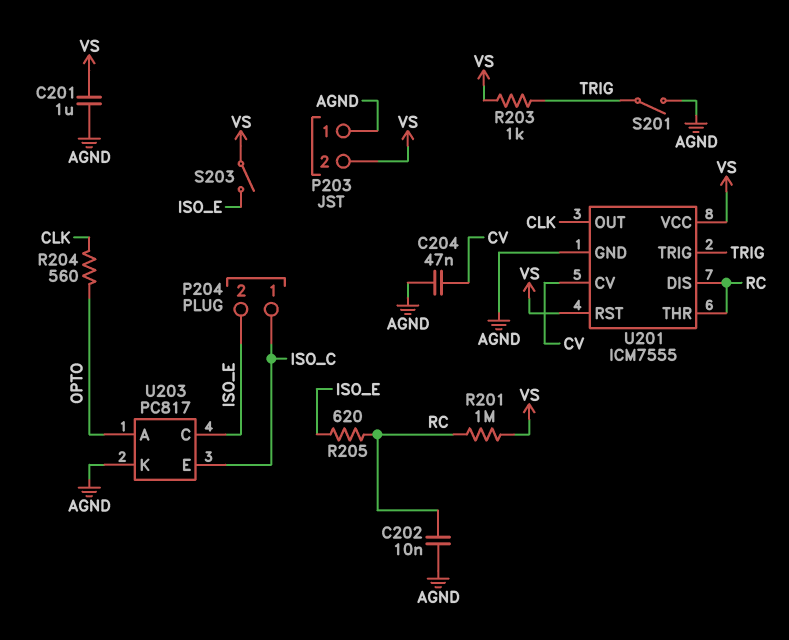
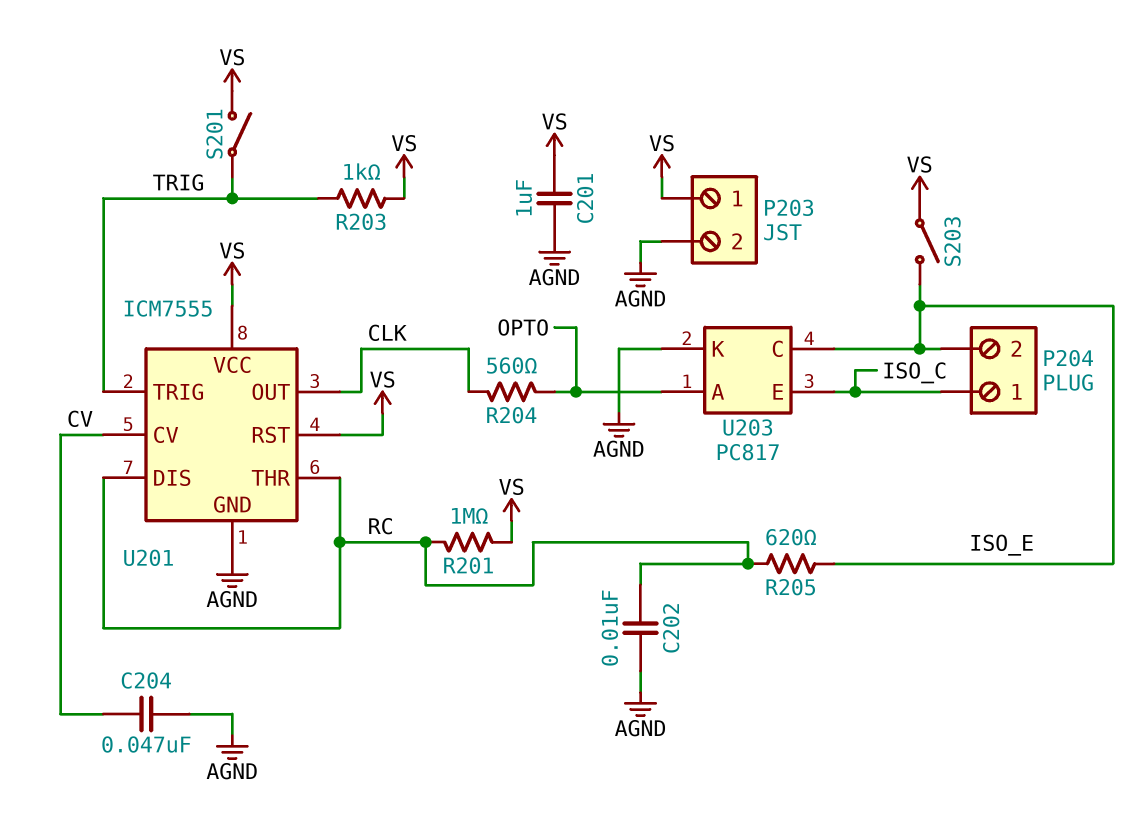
P203 pin 1: AGND -> VS
P203 pin 2: VS -> AGND
S201: switch (AGND, TRIG) -> switch (TRIG, VS)

